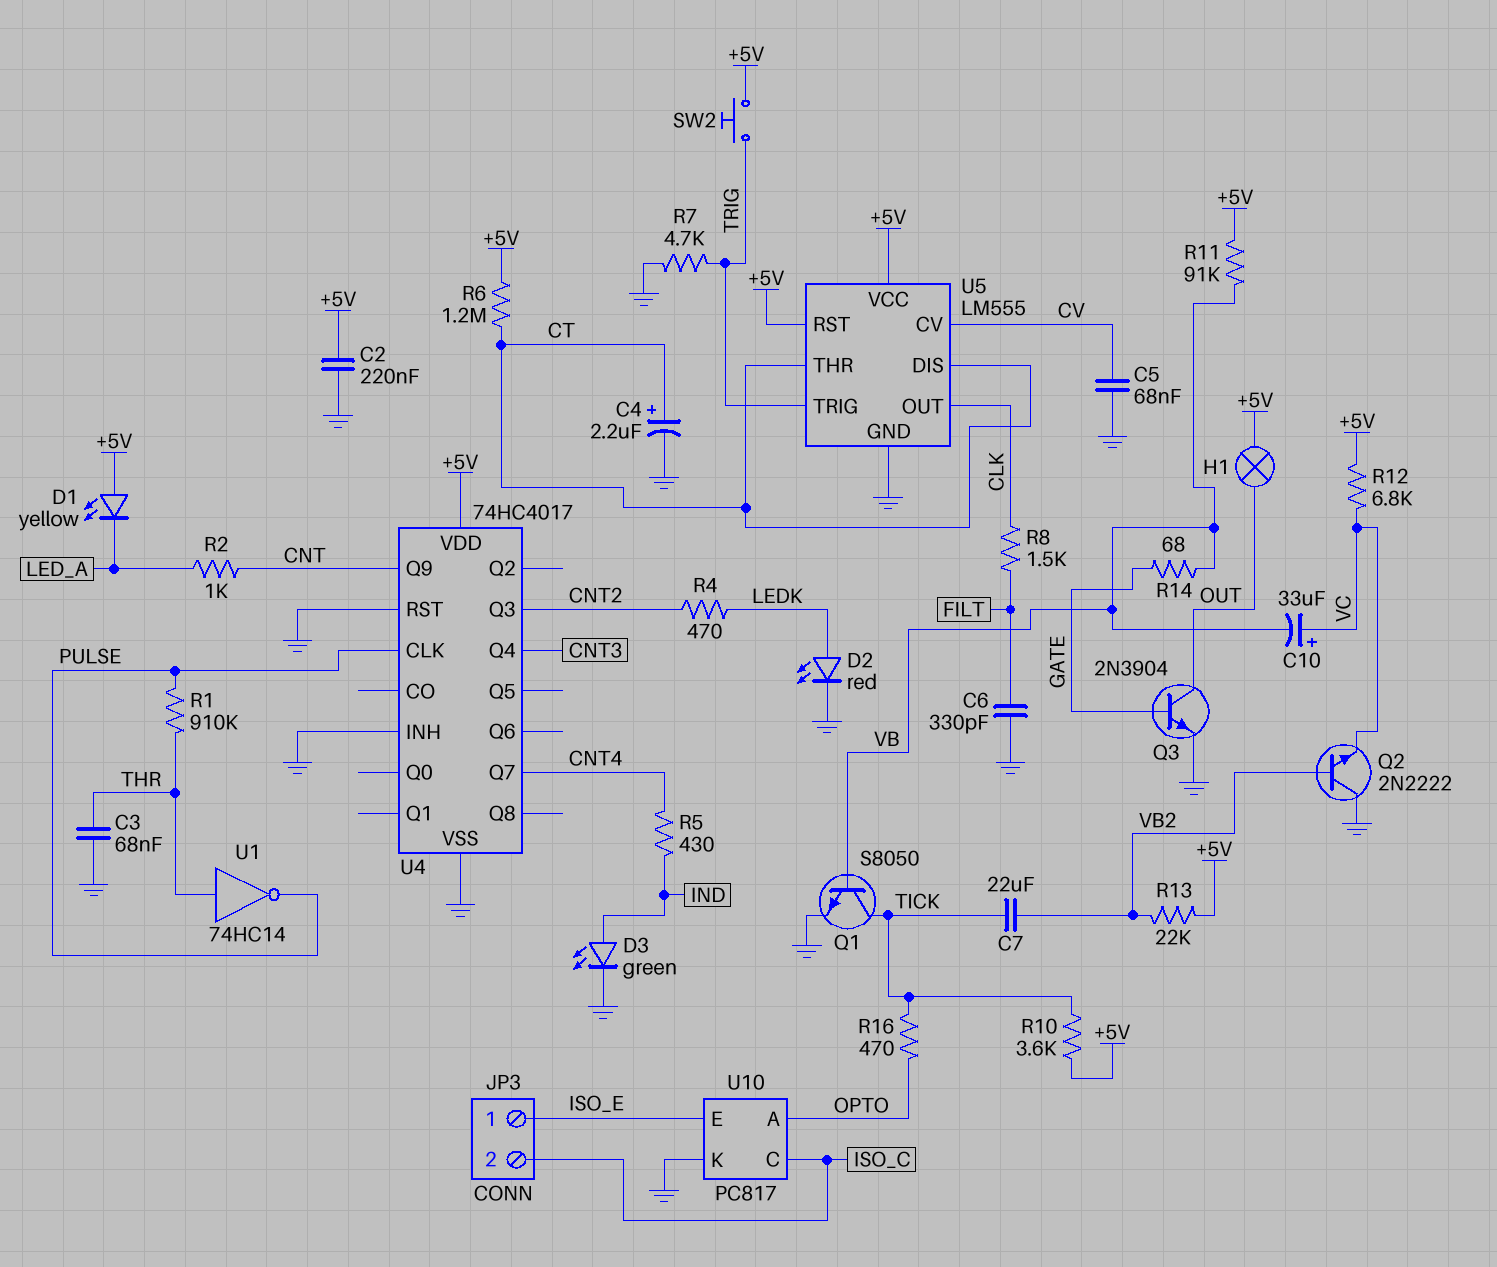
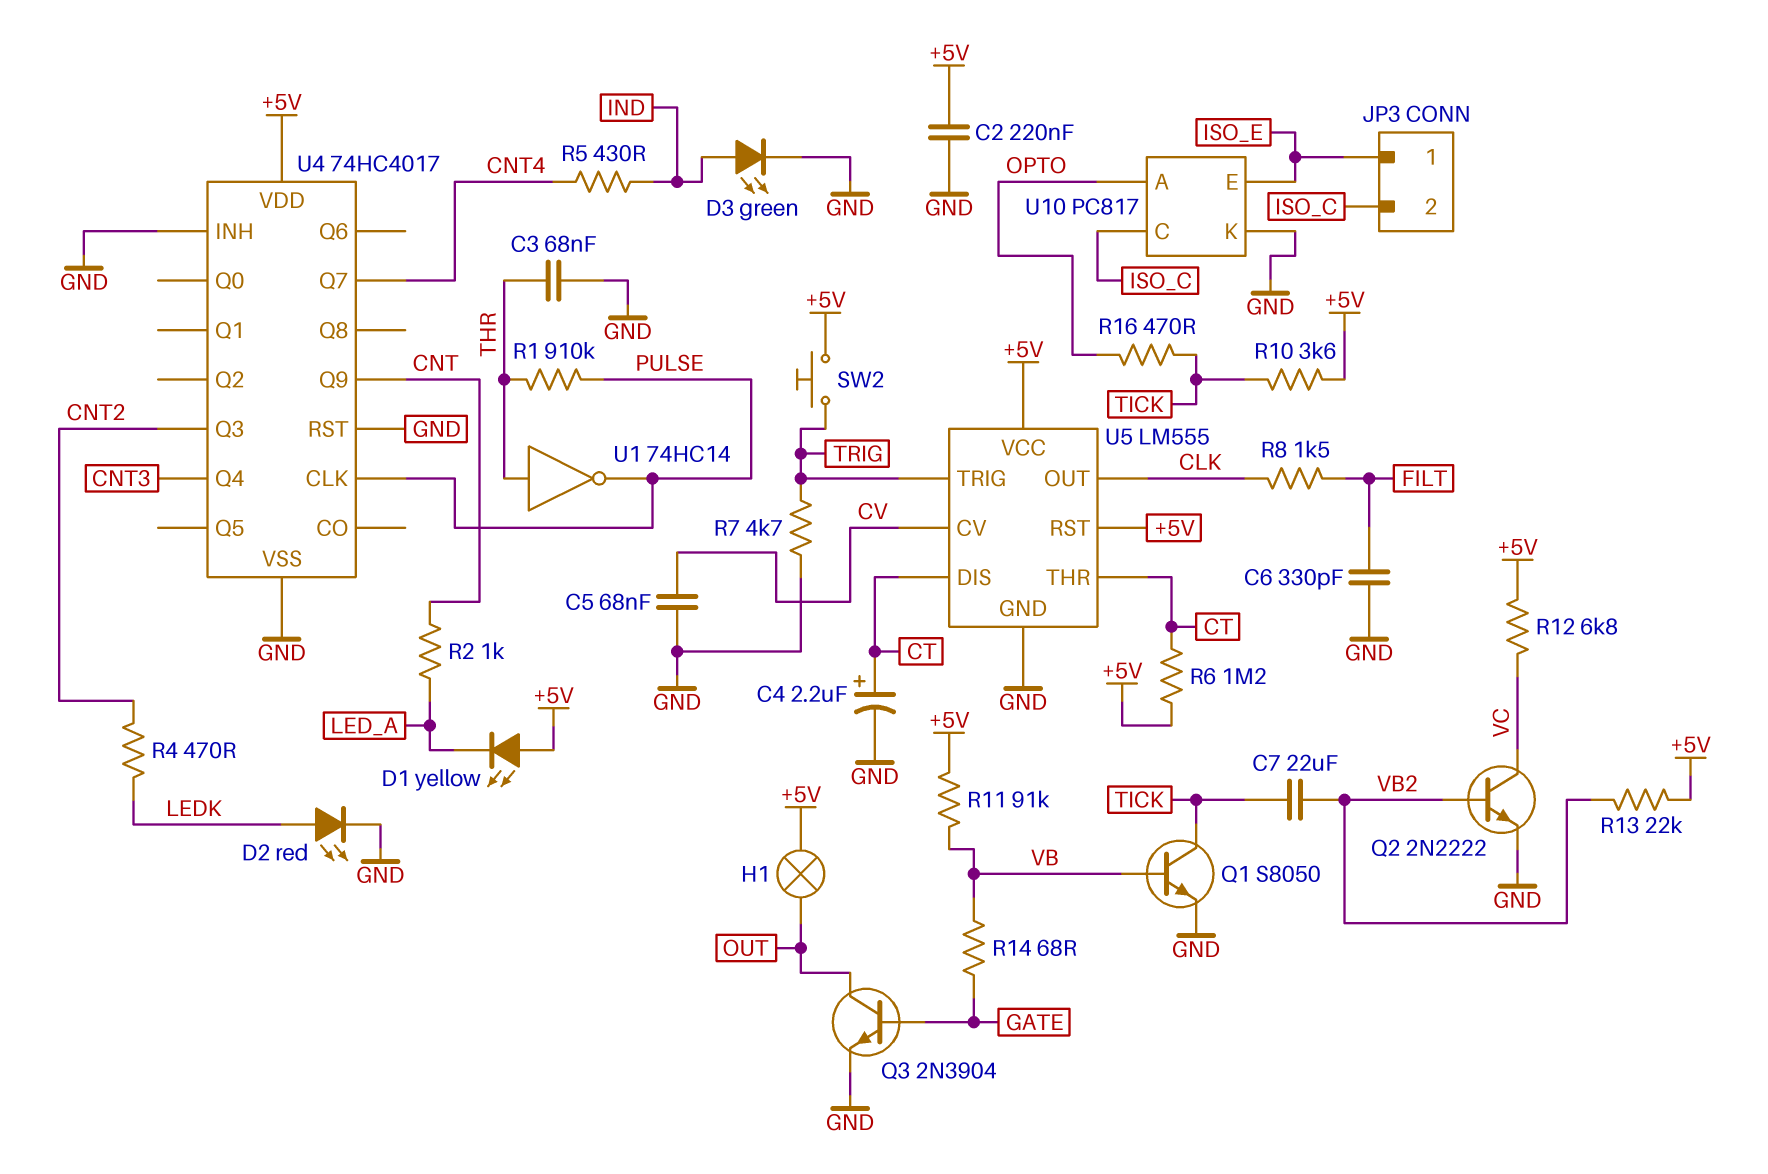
C10: 33uF (plus VC, minus VB) -> none
Q2: NPN 2N2222 (B VB2, C GND, E VC) -> NPN 2N2222 (B VB2, C VC, E GND)

